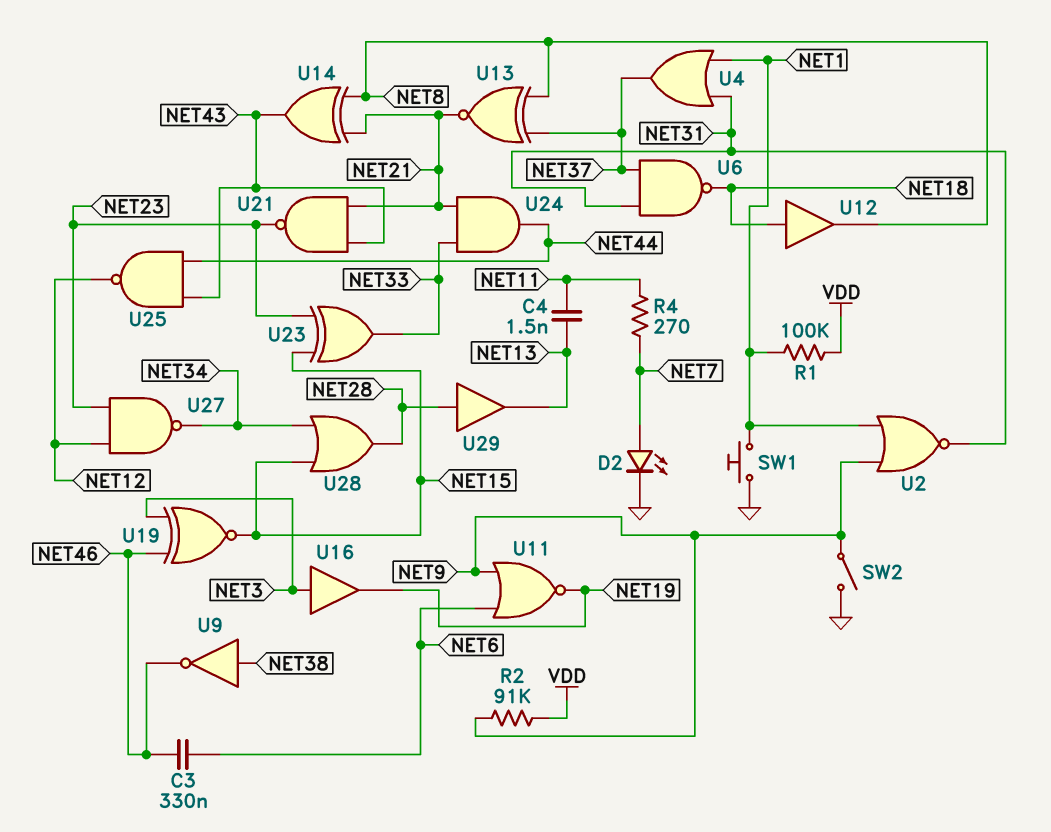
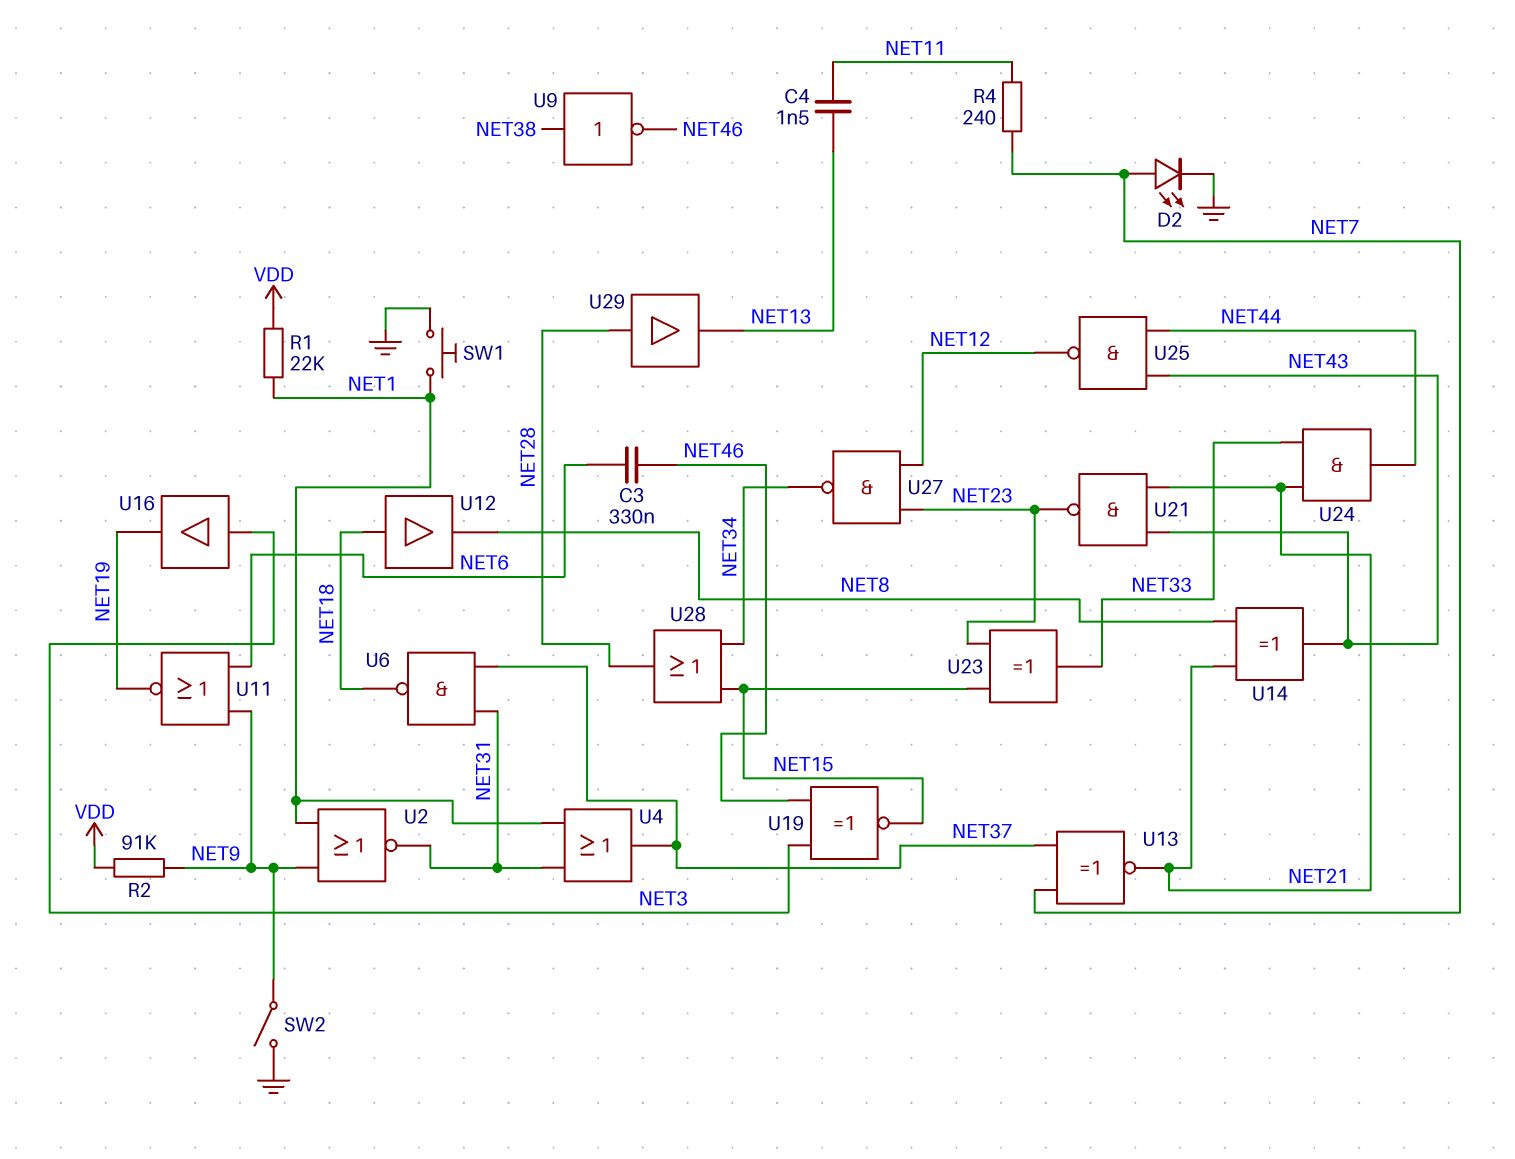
R1: 100k (NET1, VDD) -> 22k (NET1, VDD)
R4: 270 (NET7, NET11) -> 240 (NET7, NET11)
U13: XNOR (in NET8, in NET37, out NET21) -> XNOR (in NET7, in NET37, out NET21)

